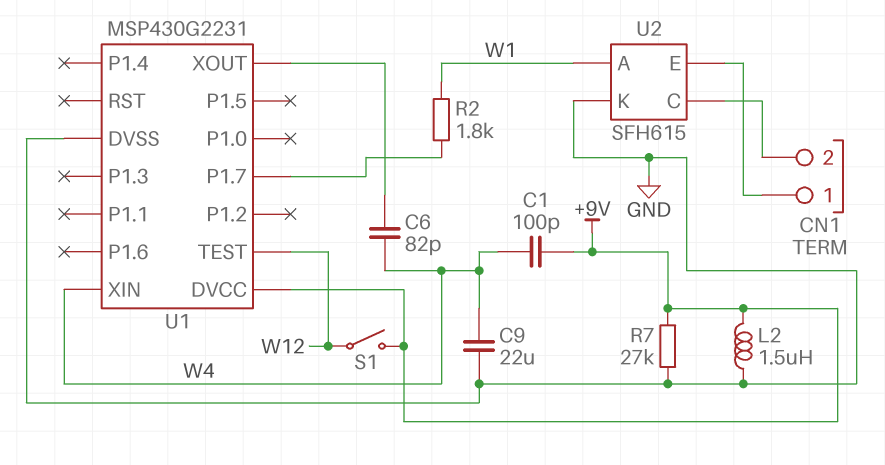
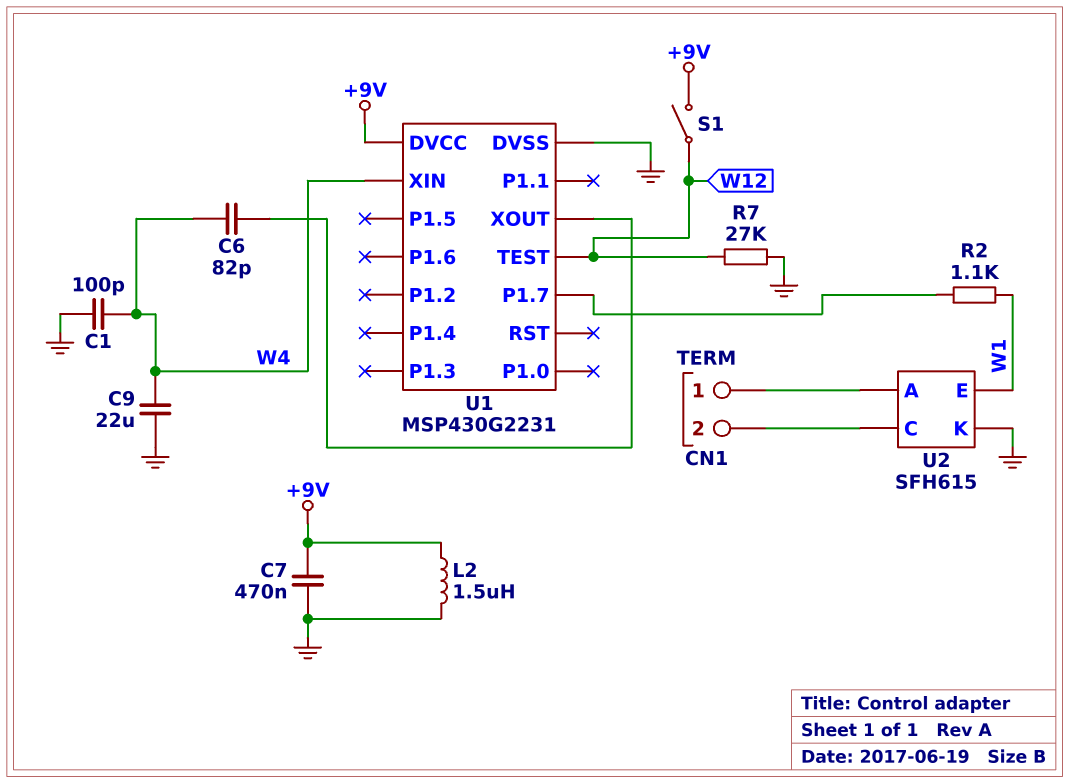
C1: 100pF (+9V, W4) -> 100pF (GND, W4)
C7: none -> 470nF (+9V, GND)
R2: 1.8k (U1/P1.7, W1) -> 1.1k (U1/P1.7, W1)
R7: 27k (+9V, GND) -> 27k (GND, W12)
U2 pin A: W1 -> CN1/1
U2 pin E: CN1/1 -> W1

